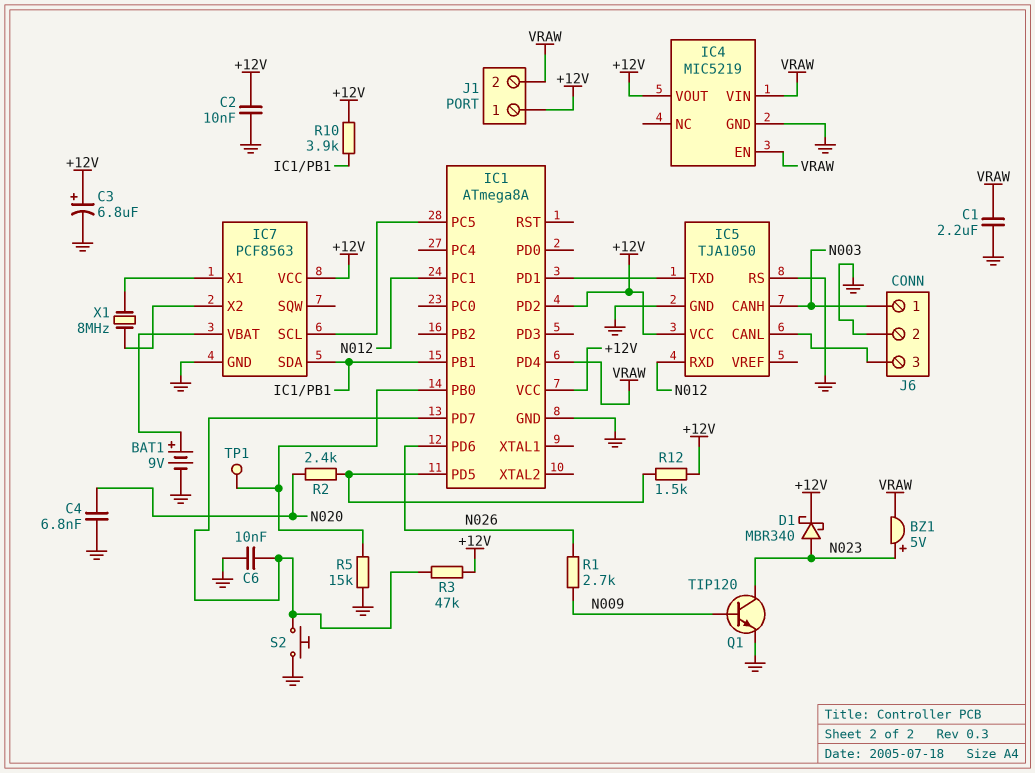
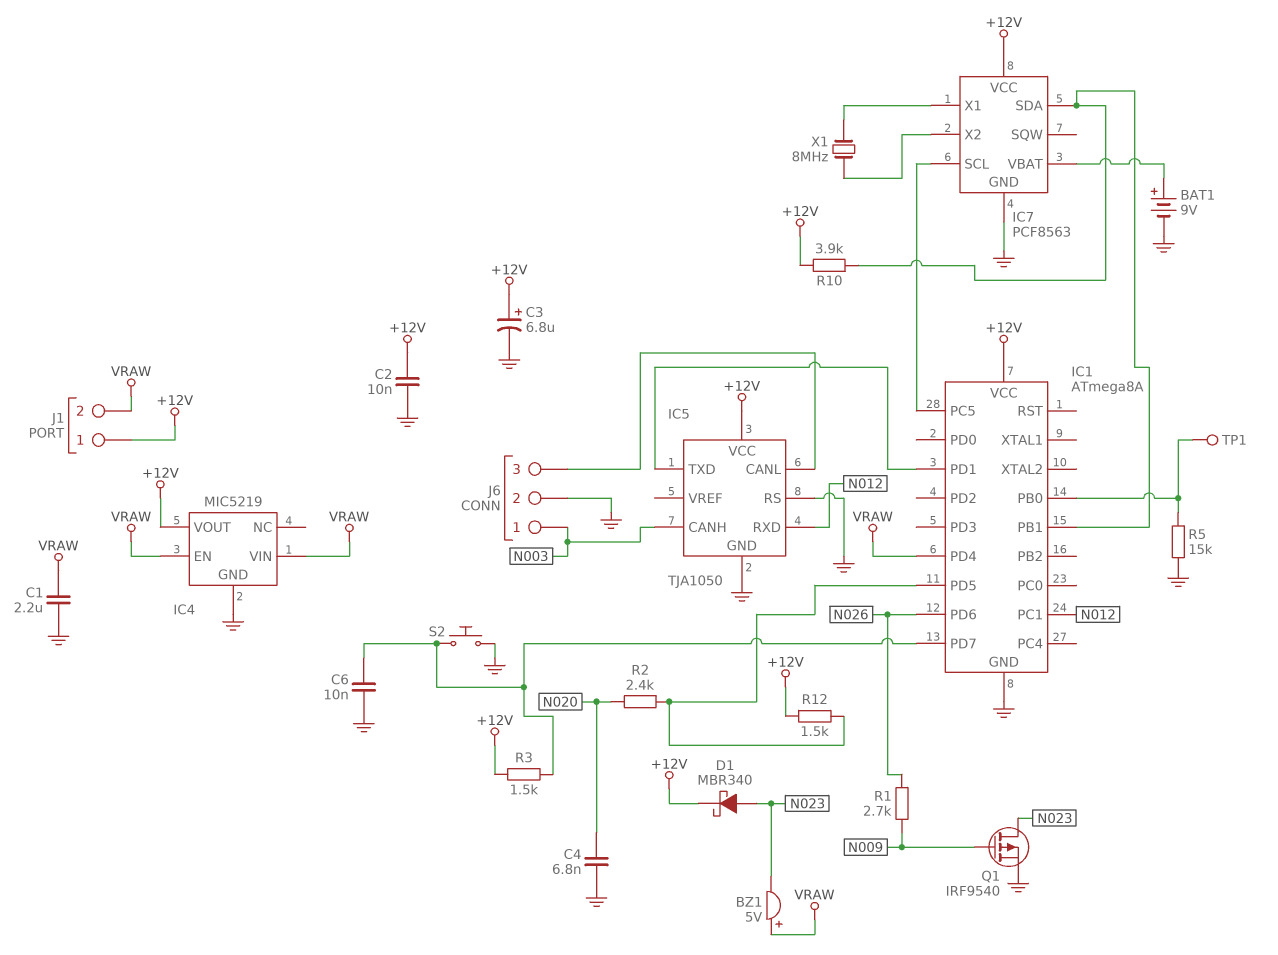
BZ1: buzzer 5V (plus N023, minus VRAW) -> buzzer 5V (plus VRAW, minus N023)
IC1 pin PD2: +12V -> none
Q1: NPN TIP120 (B N009, C N023, E GND) -> PMOS IRF9540 (G N009, D N023, S GND)
R3: 47k (+12V, IC1/PD7) -> 1.5k (+12V, IC1/PD7)

